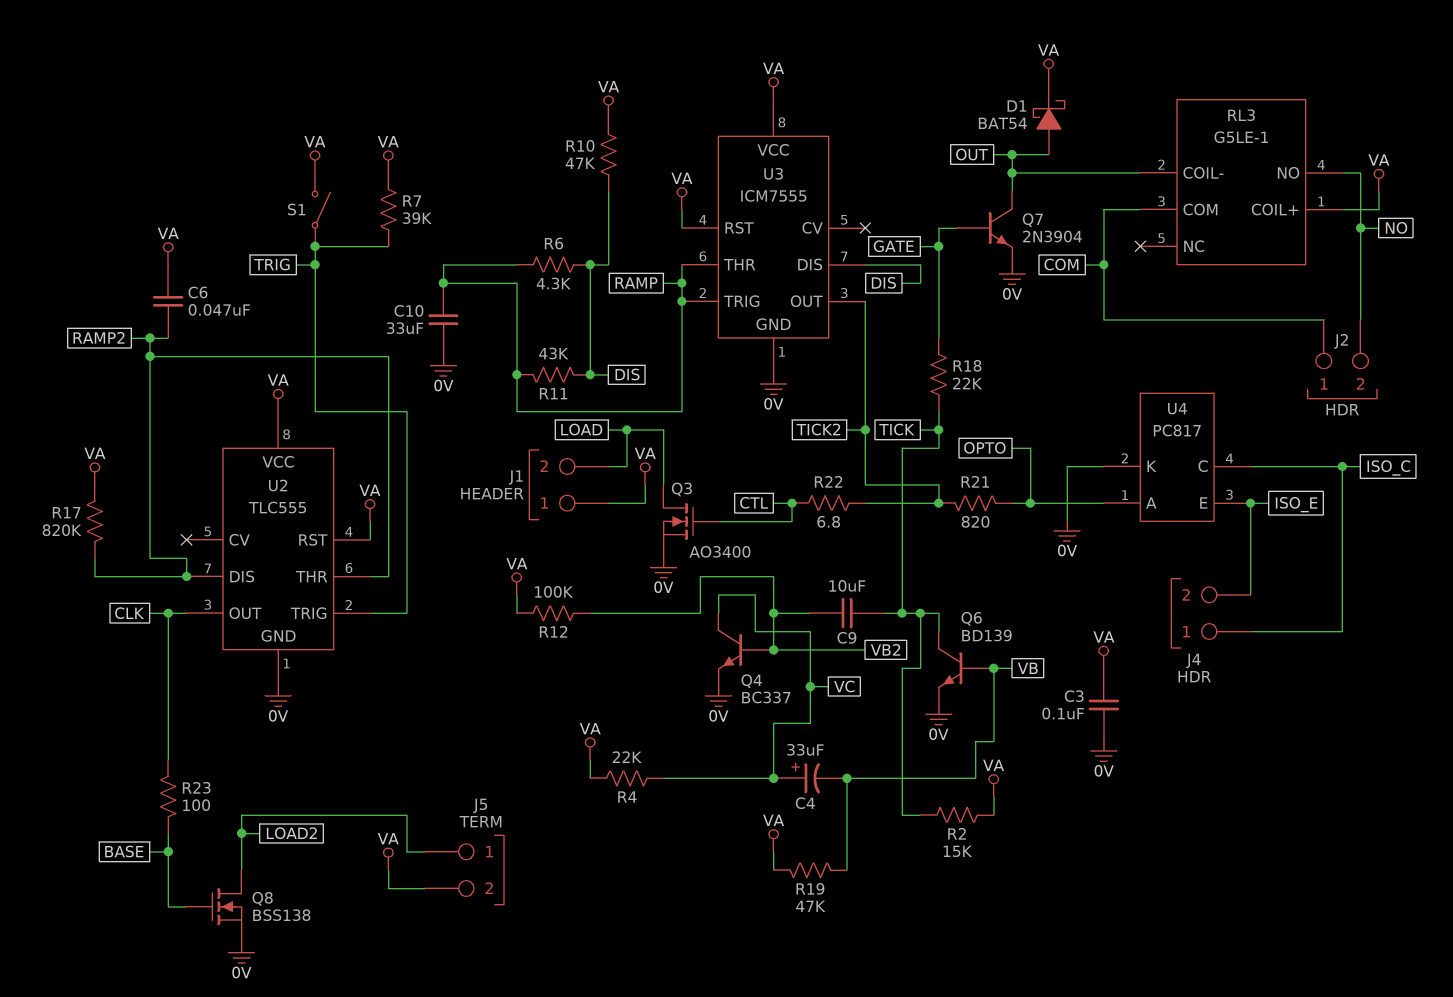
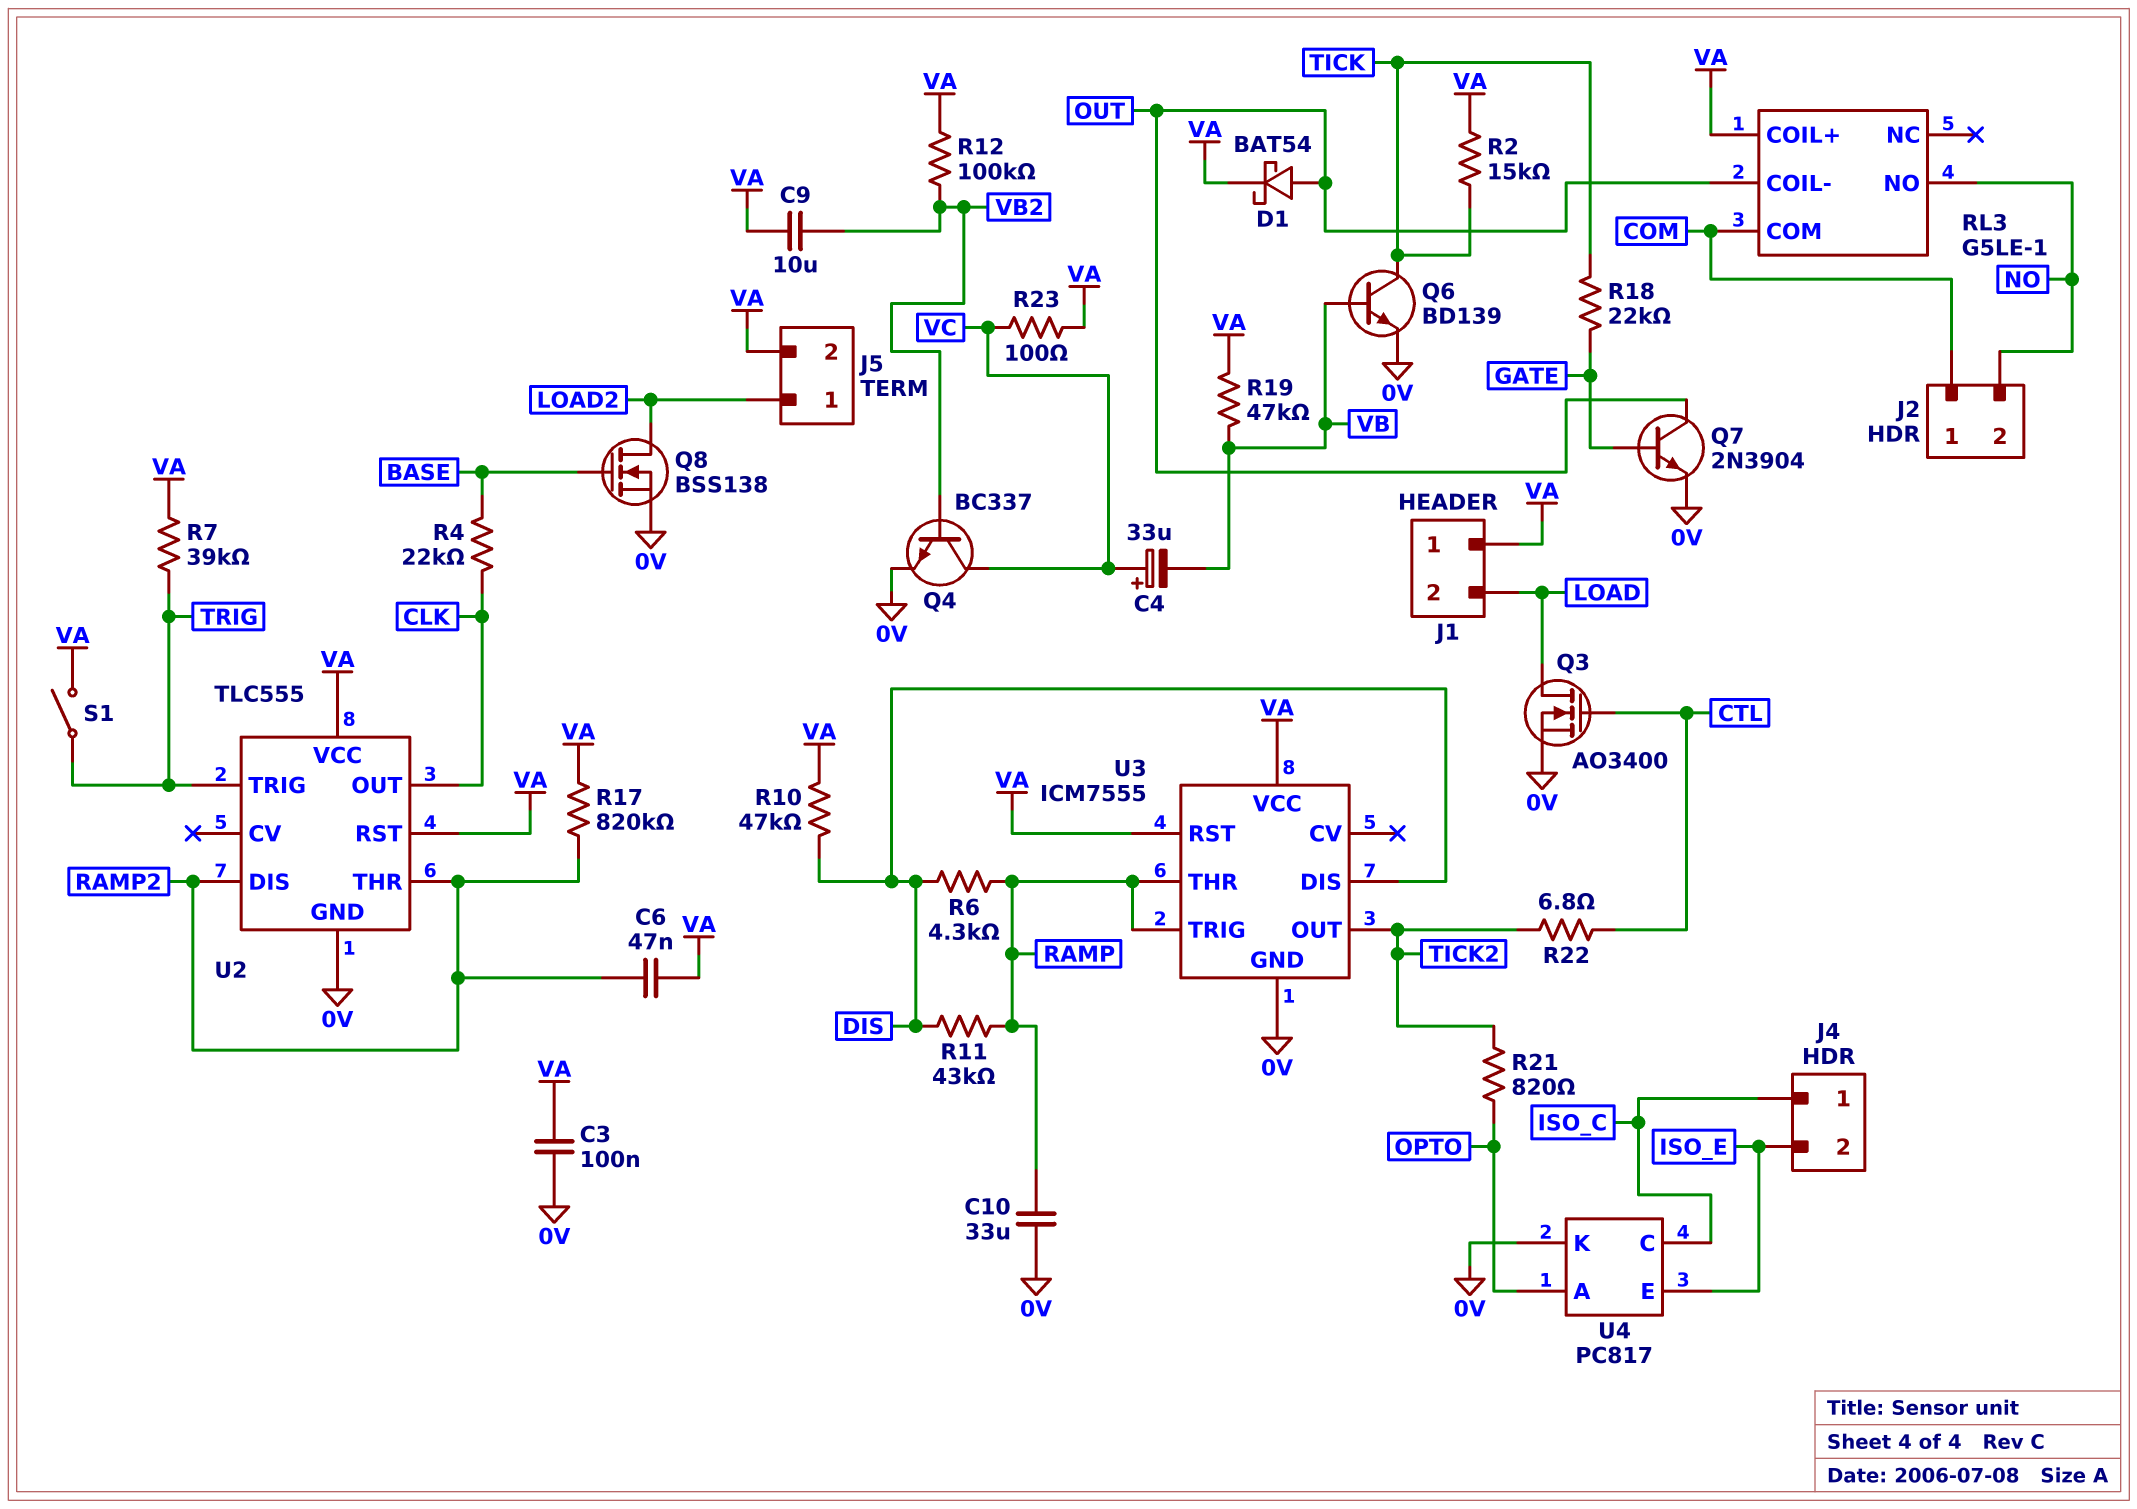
C9: 10uF (TICK, VB2) -> 10uF (VA, VB2)
R4: 22k (VA, VC) -> 22k (BASE, CLK)
R23: 100 (BASE, CLK) -> 100 (VA, VC)

